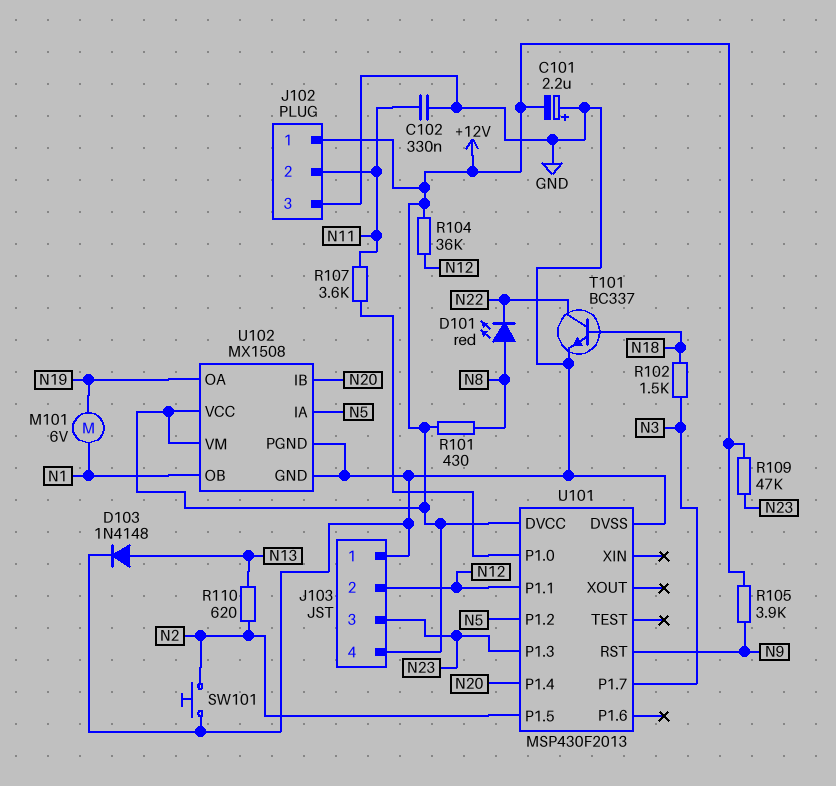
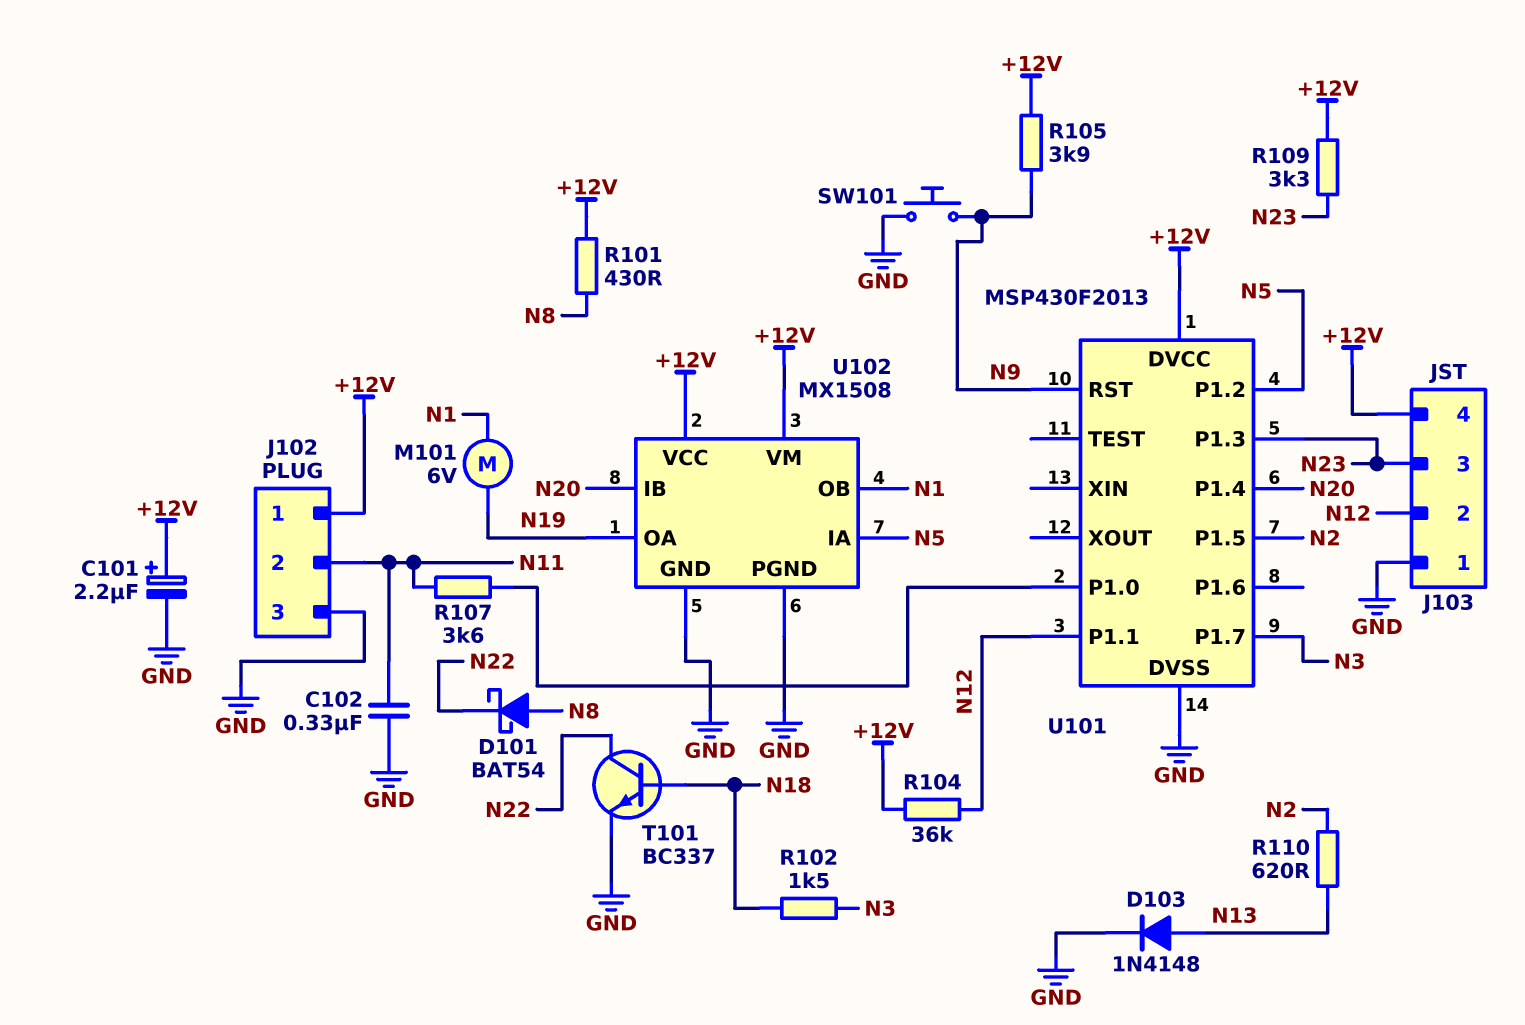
C101: 2.2uF (plus GND, minus +12V) -> 2.2uF (plus +12V, minus GND)
D101: LED red (A N8, K N22) -> schottky BAT54 (A N8, K N22)
R109: 47k (+12V, N23) -> 3.3k (+12V, N23)
SW101: button (GND, N2) -> button (GND, N9)

